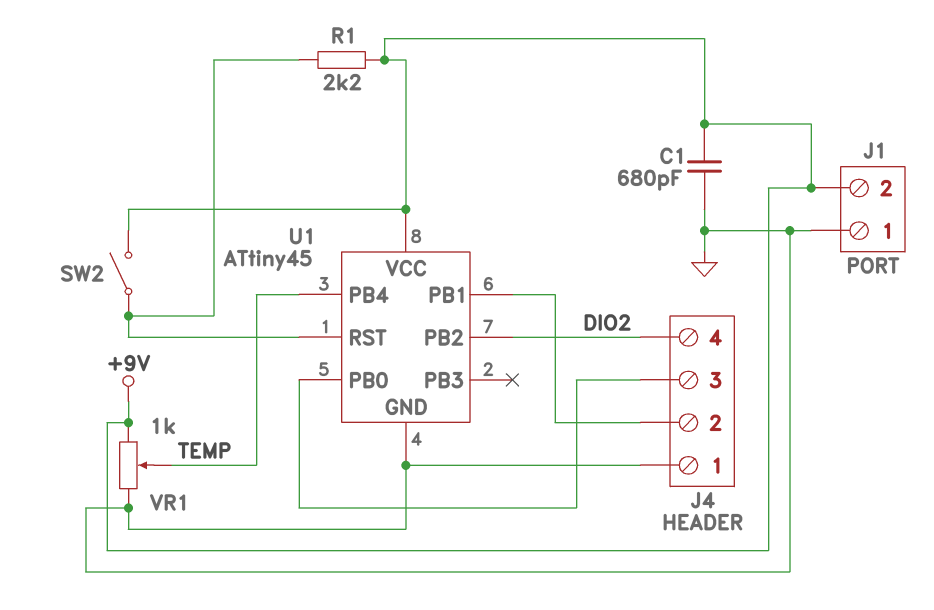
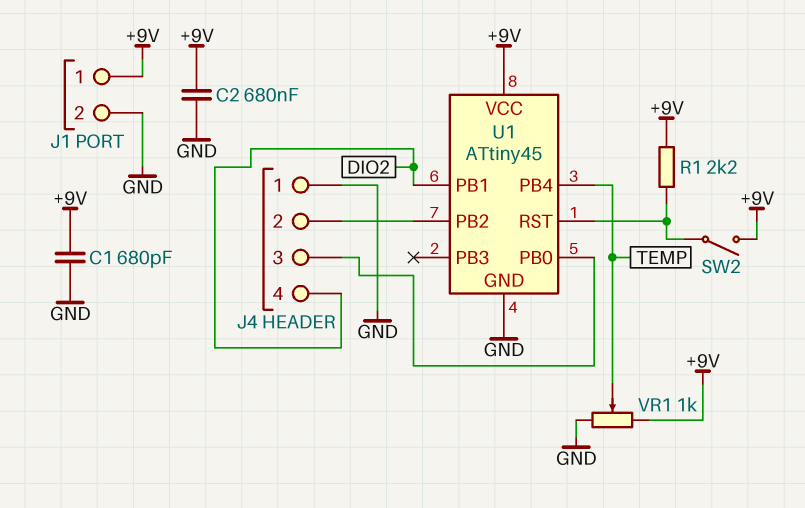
C2: none -> 680nF (+9V, GND)
J1 pin 1: GND -> +9V
J1 pin 2: +9V -> GND
U1 pin PB1: J4/2 -> DIO2
U1 pin PB2: DIO2 -> J4/2

